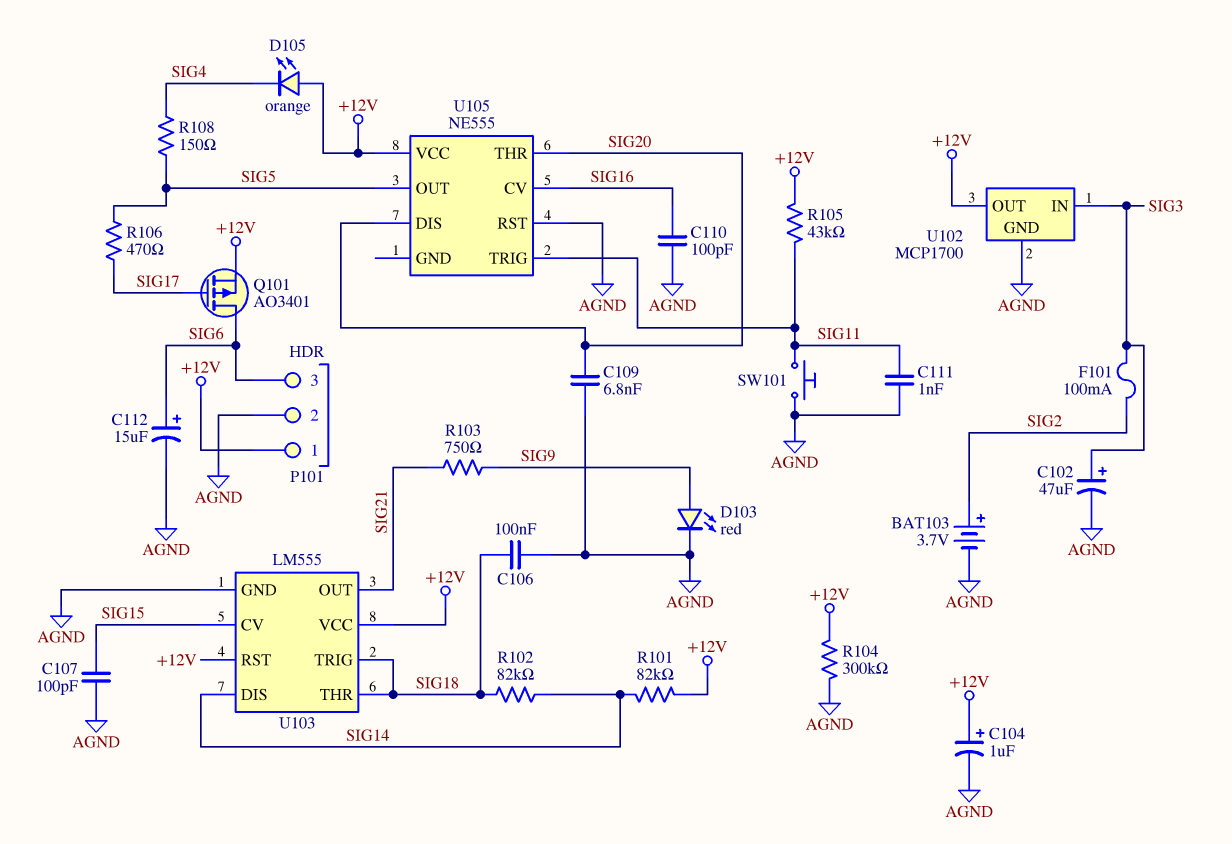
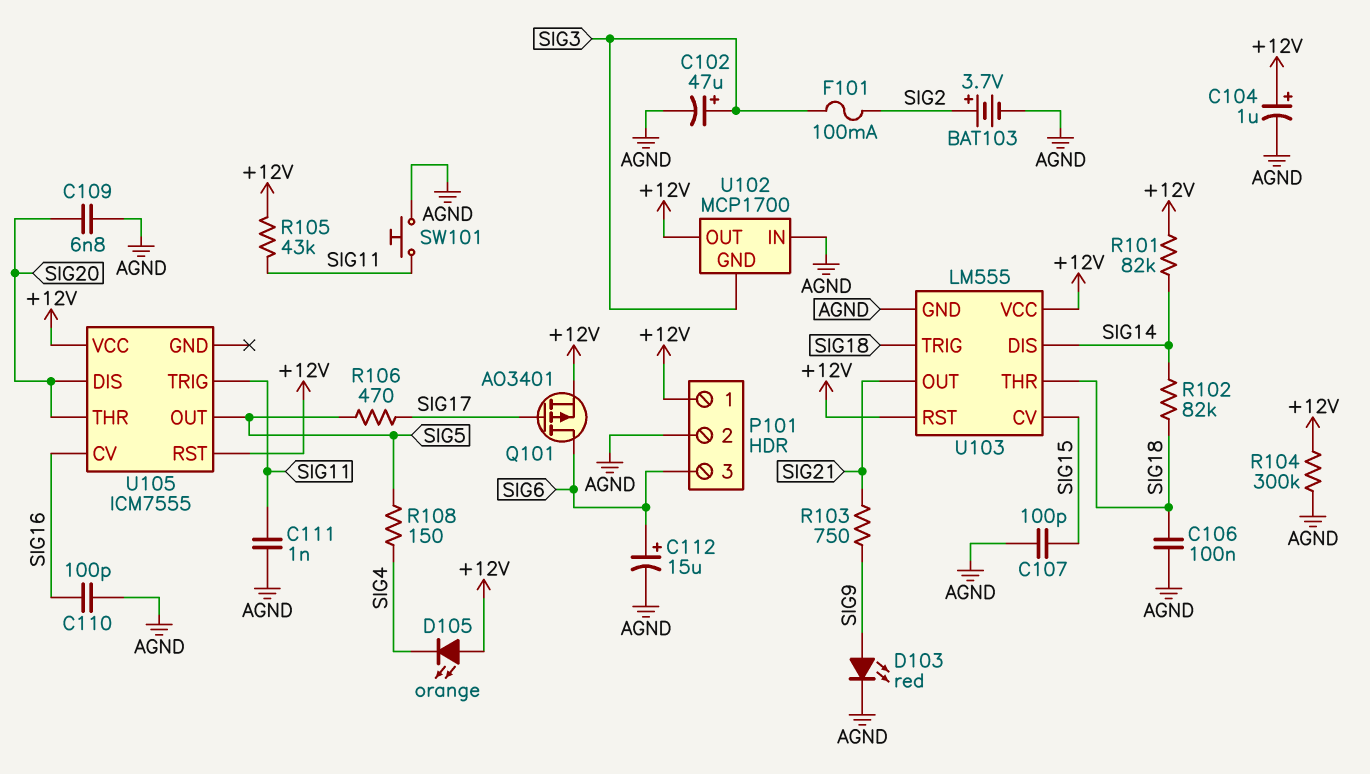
U102 pin GND: AGND -> SIG3
U102 pin IN: SIG3 -> AGND
U105: NE555 -> ICM7555
U105 pin RST: AGND -> +12V

